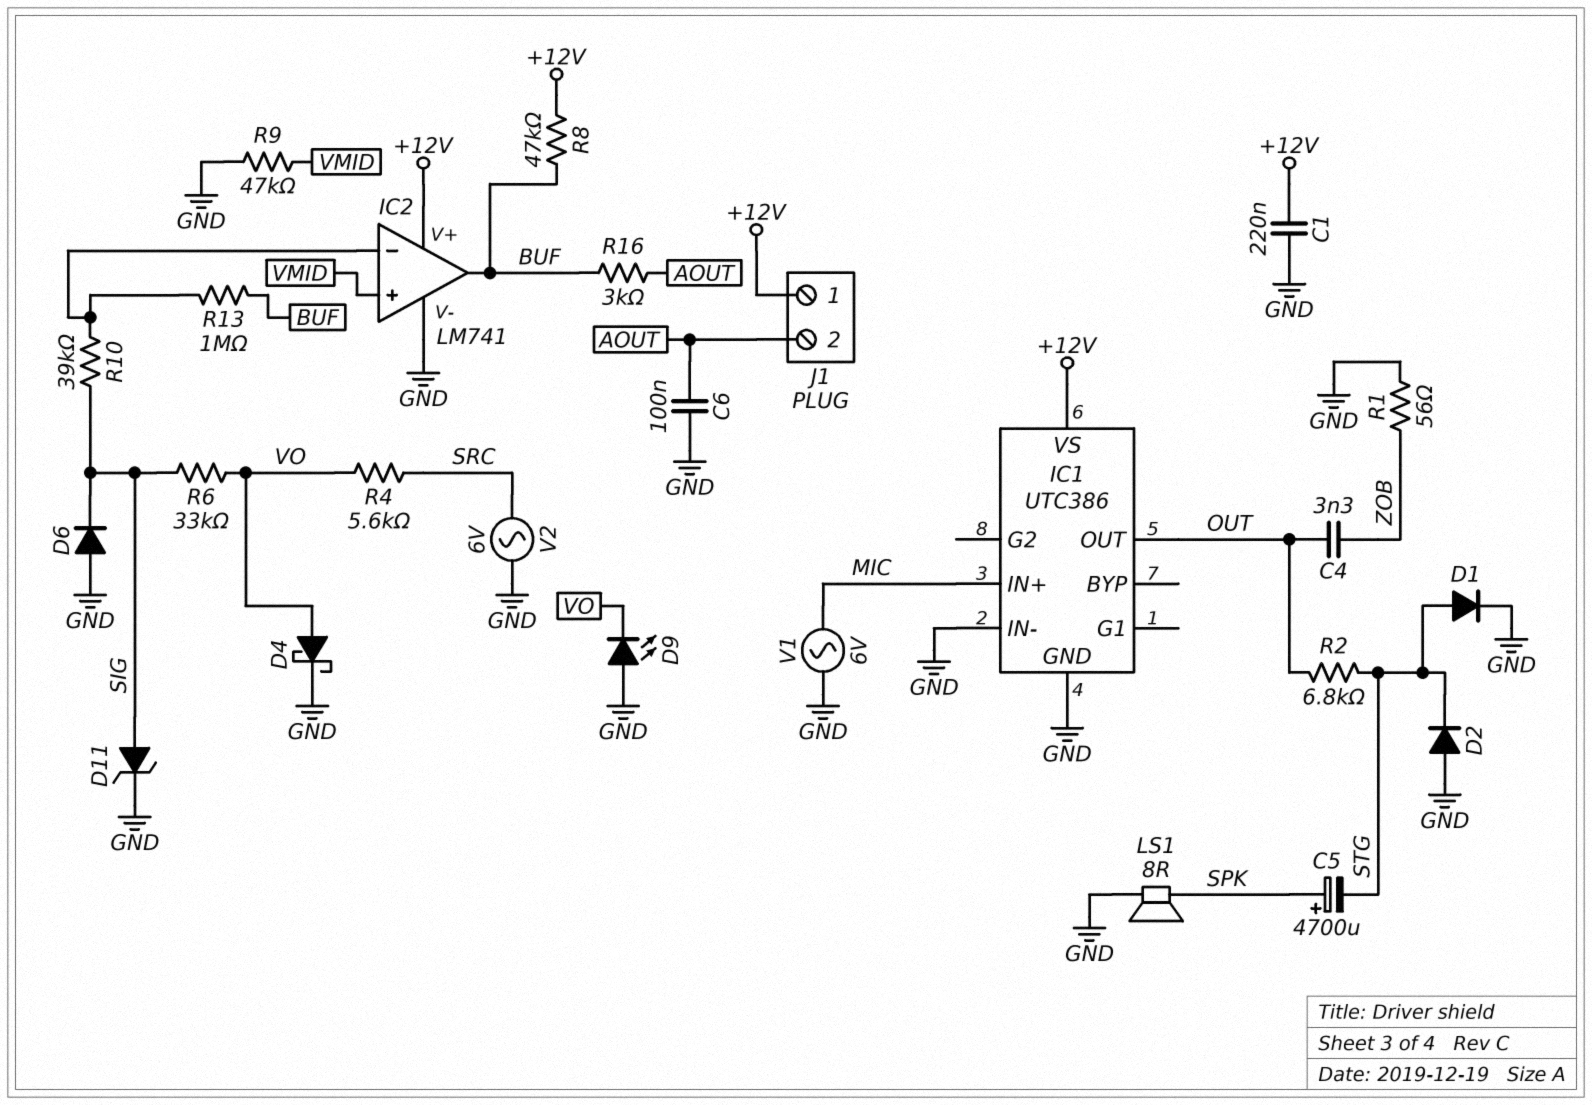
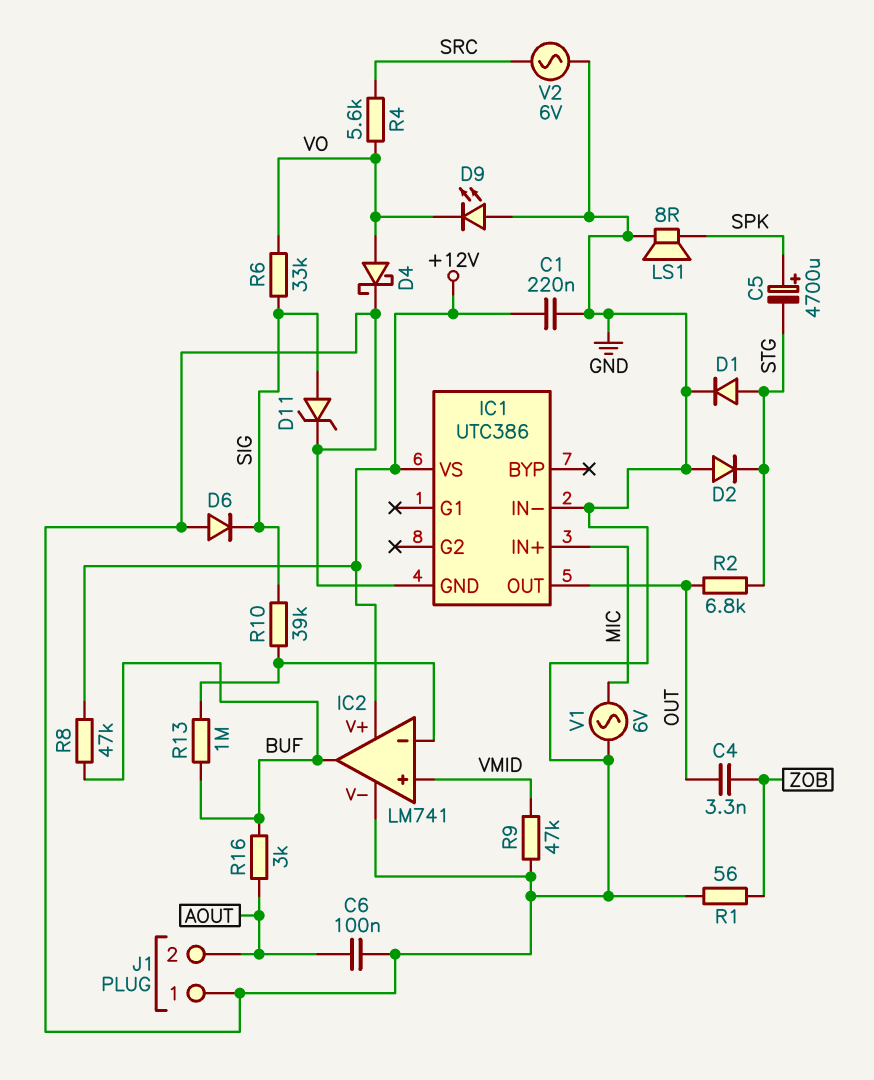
J1 pin 1: +12V -> GND

